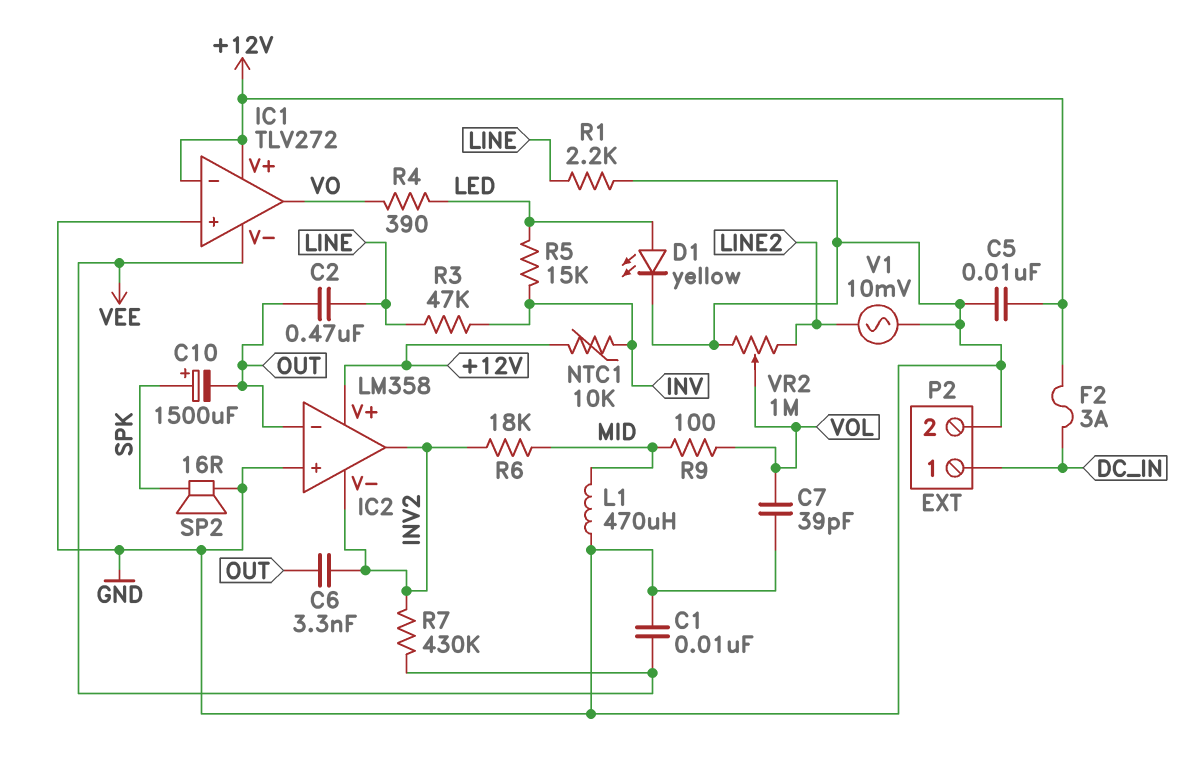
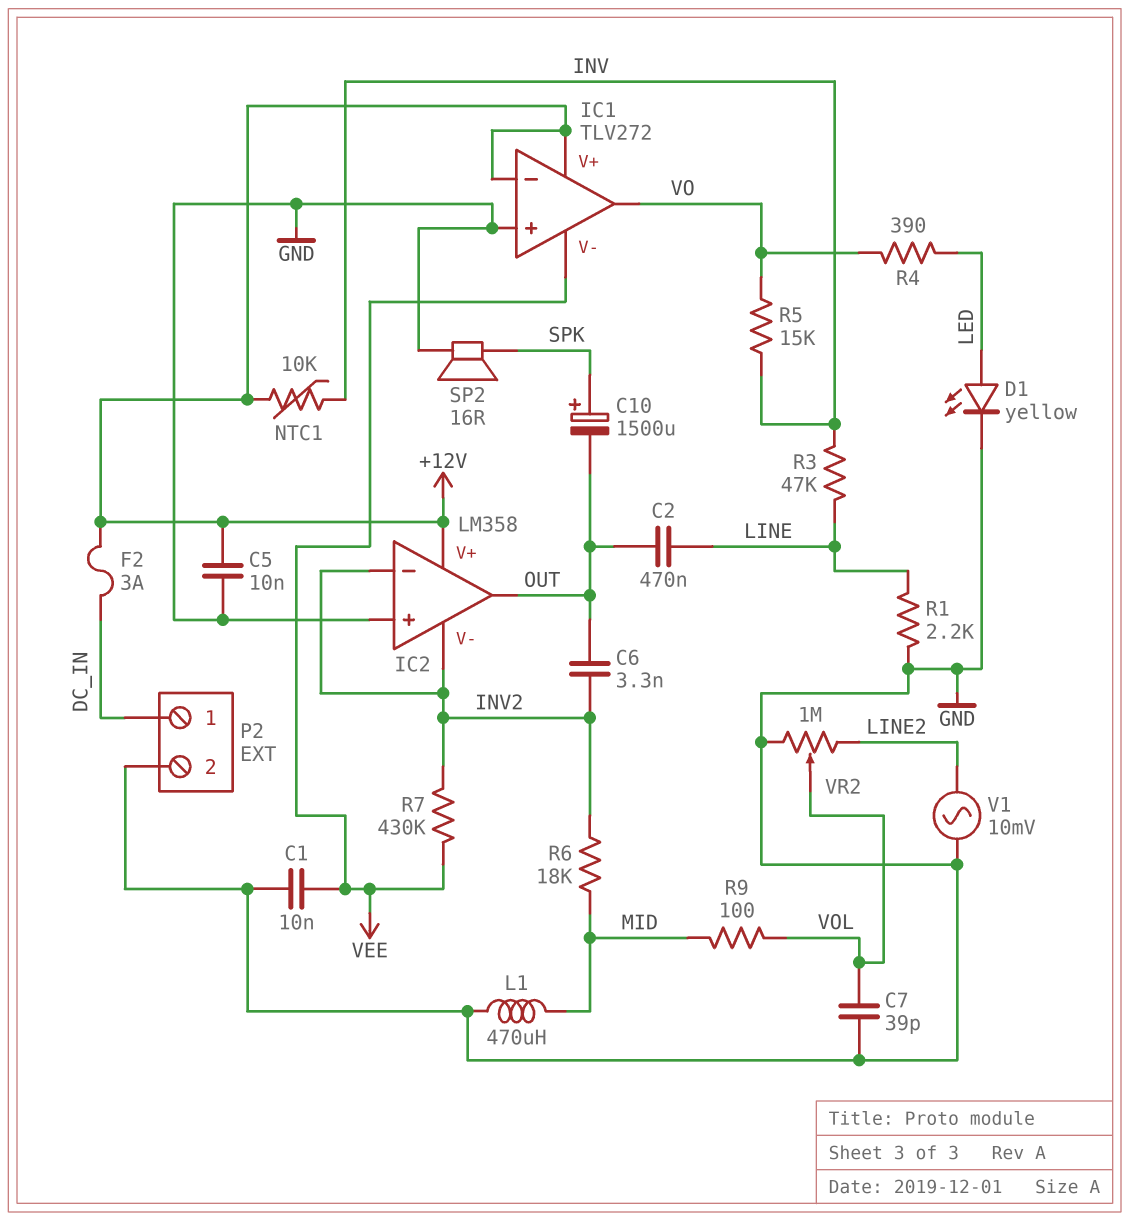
IC2 pin in-: OUT -> INV2
IC2 pin out: INV2 -> OUT
R5: 15k (INV, LED) -> 15k (INV, VO)

